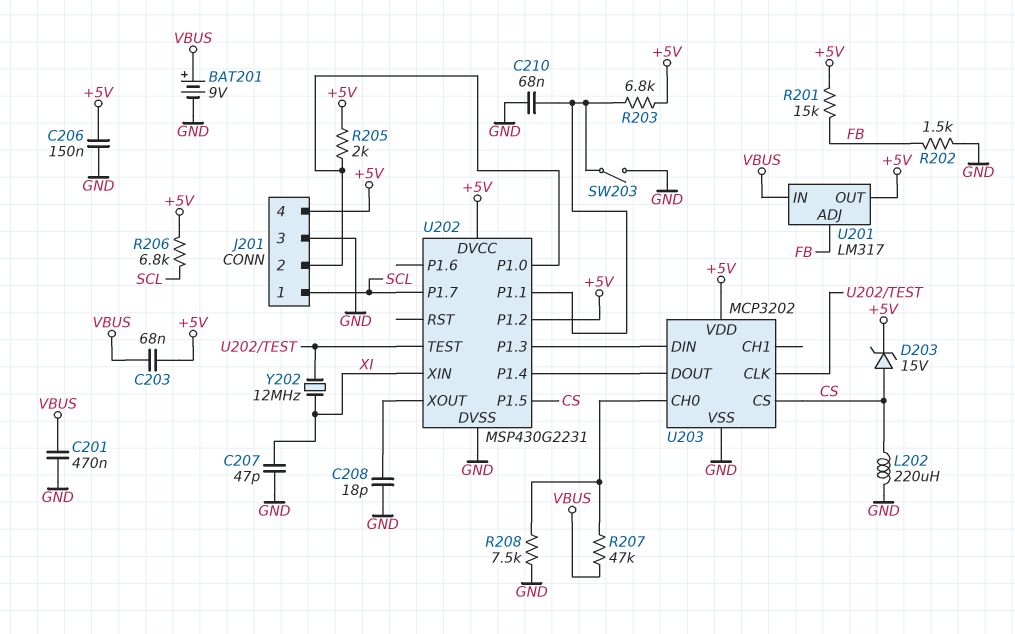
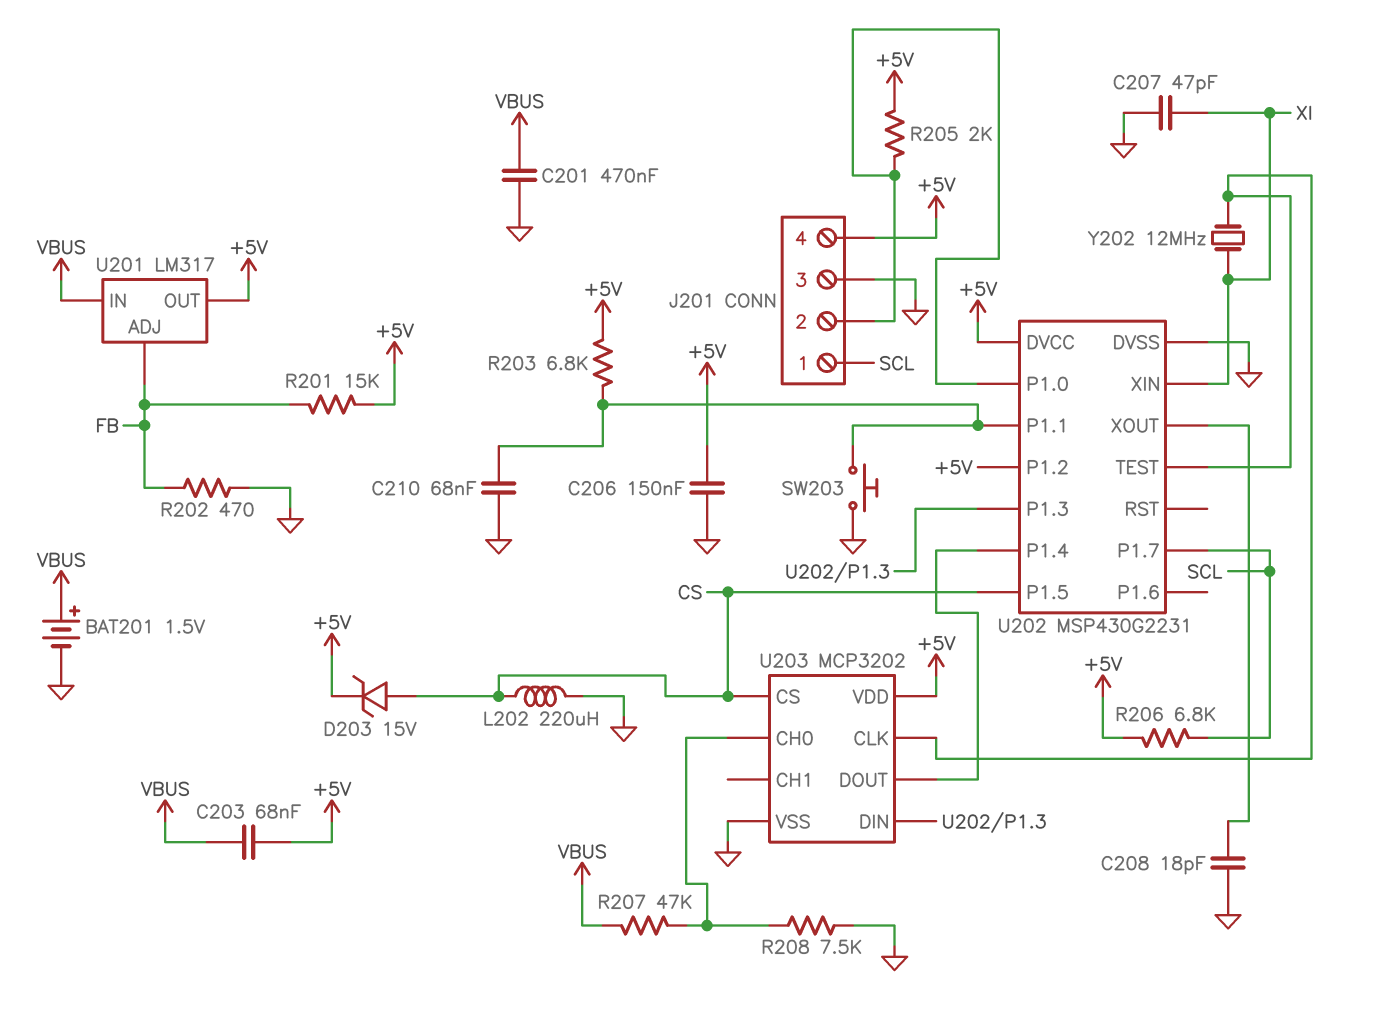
BAT201: 9V (plus VBUS, minus GND) -> 1.5V (plus VBUS, minus GND)
R202: 1.5k (FB, GND) -> 470 (FB, GND)
SW203: switch (GND, U202/P1.1) -> button (GND, U202/P1.1)

